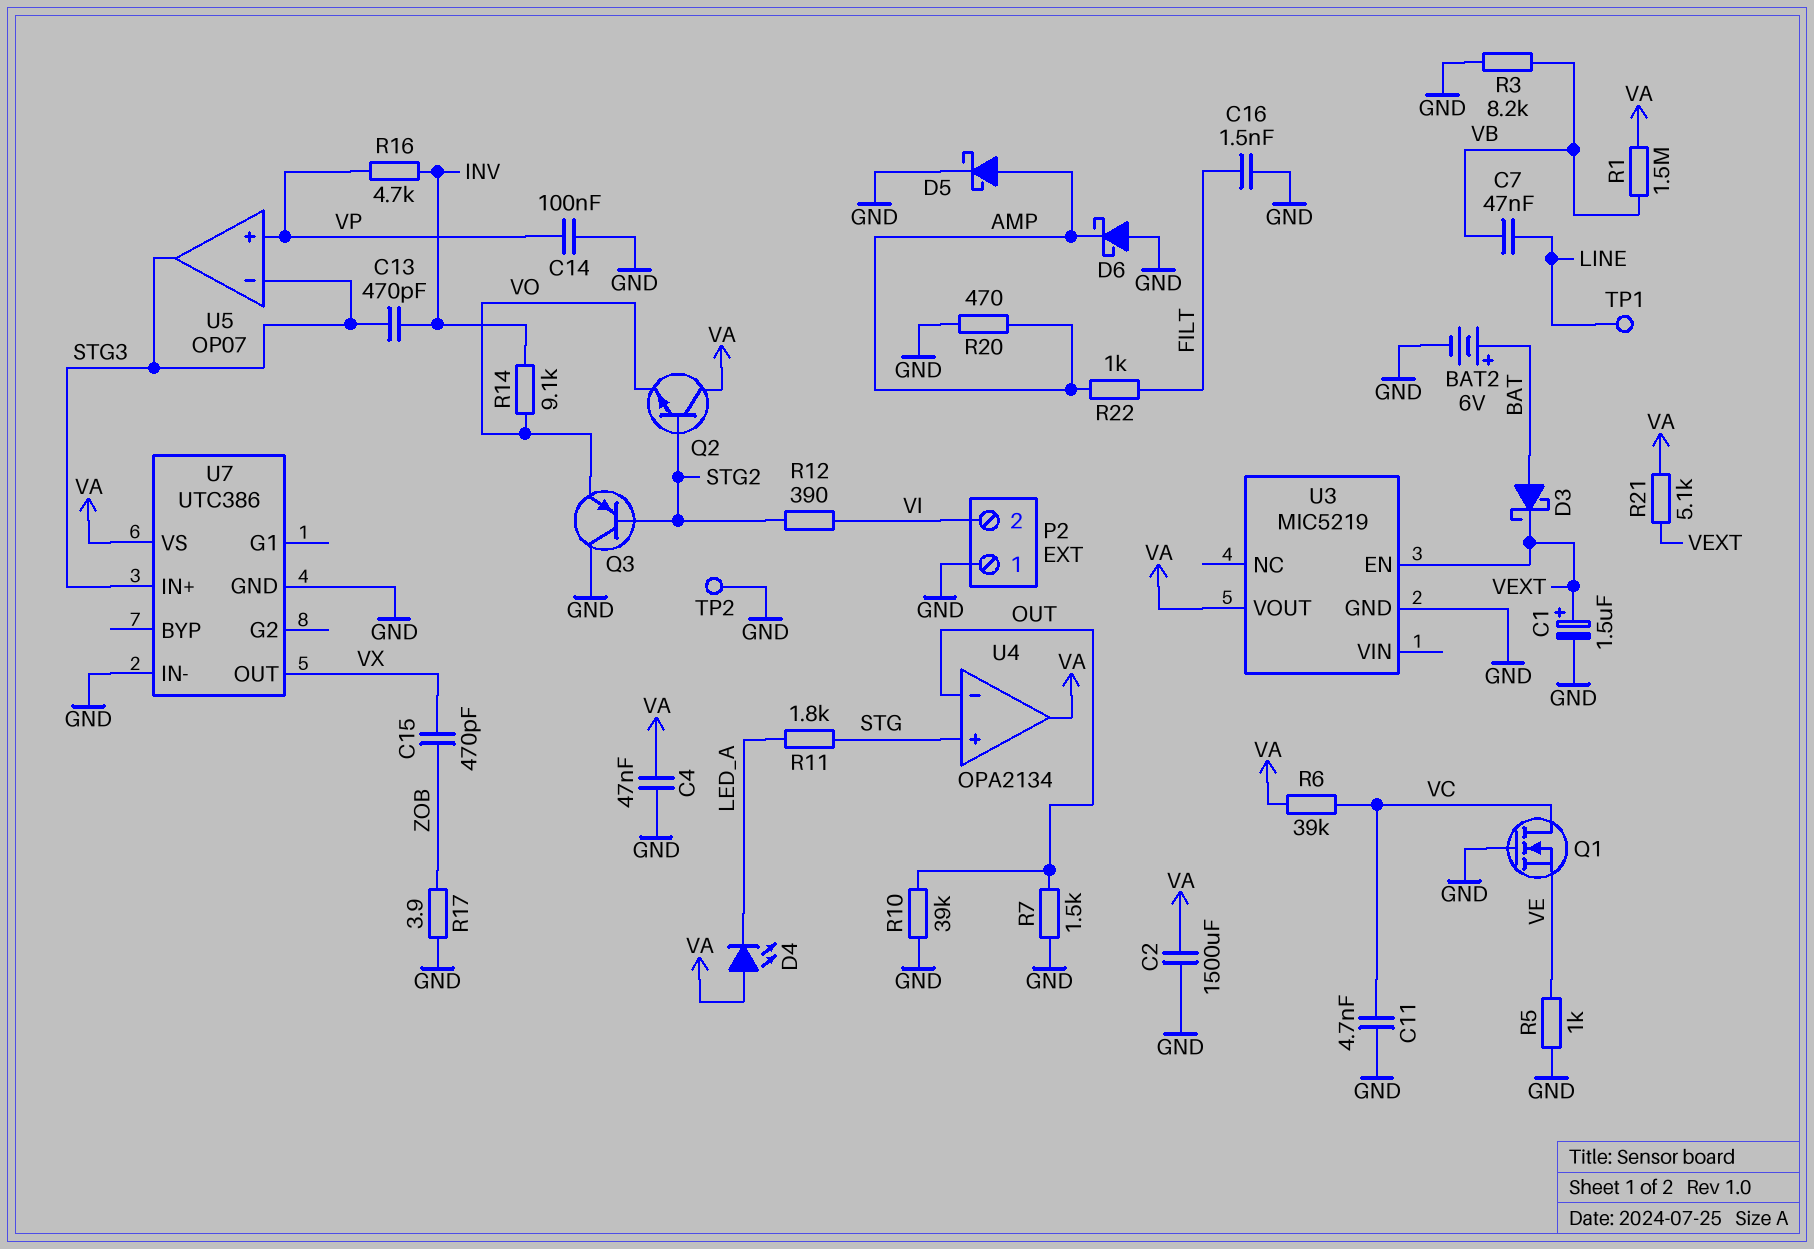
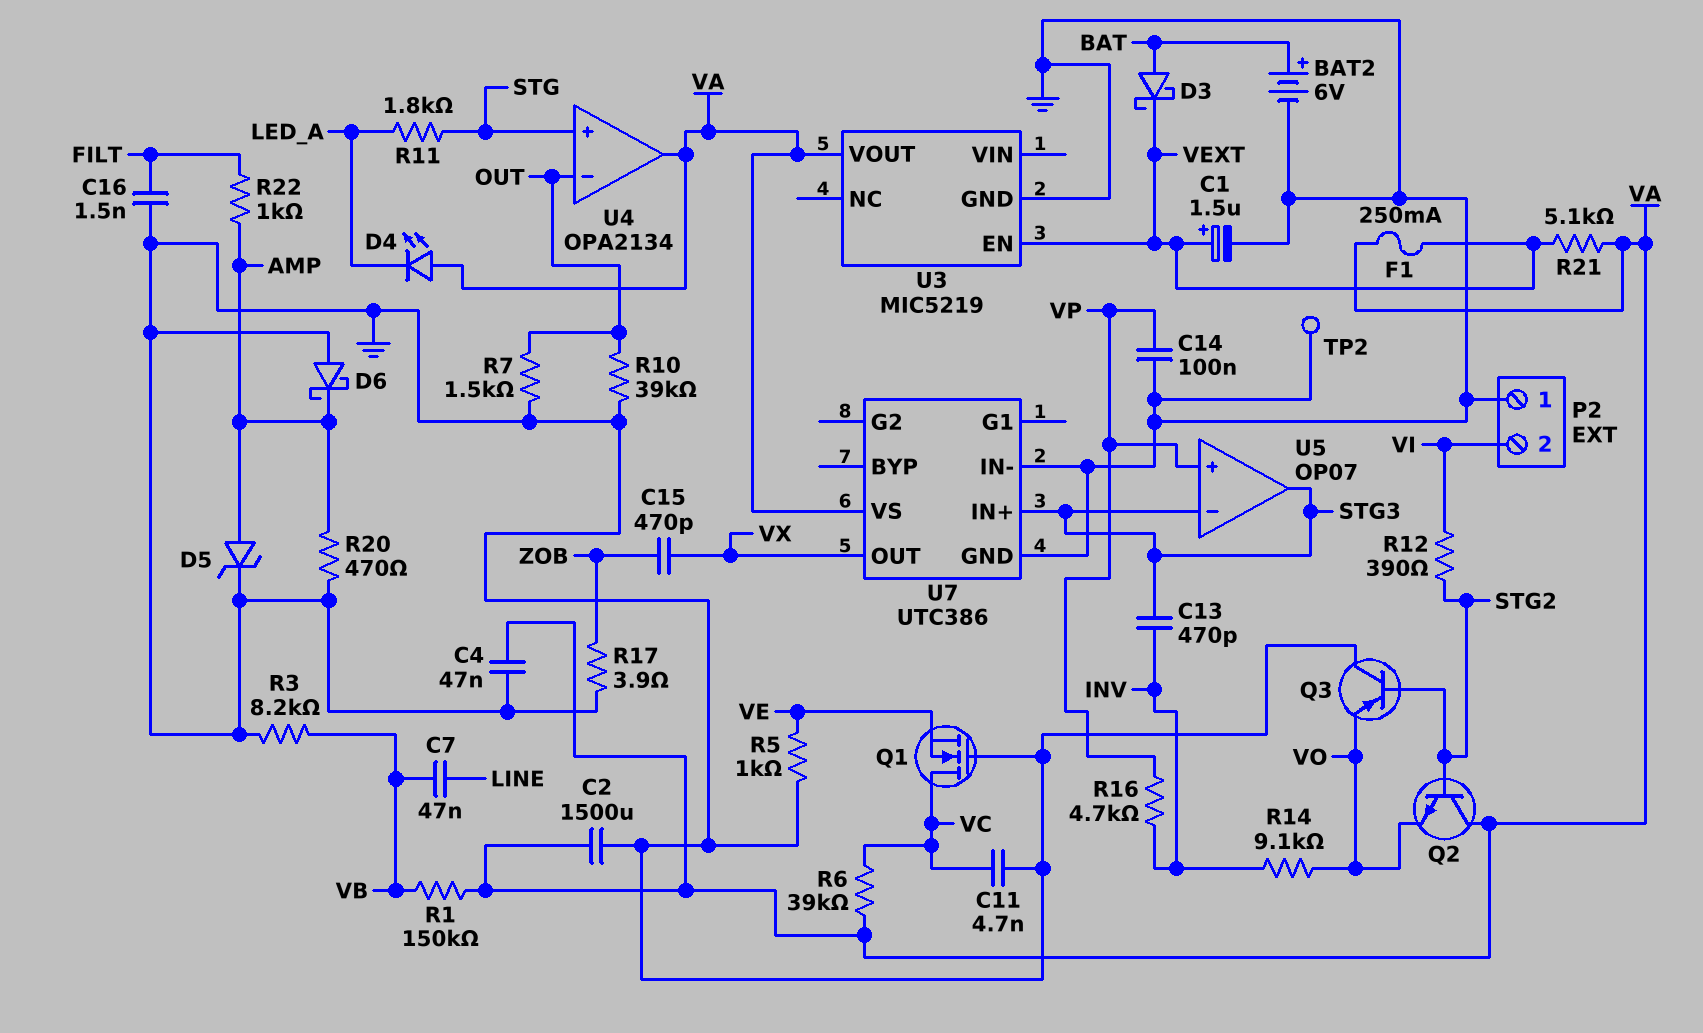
D5: schottky (A AMP, K GND) -> zener (A AMP, K GND)
F1: none -> 250mA (VA, VEXT)
R1: 1.5M (VA, VB) -> 150k (VA, VB)
TP1: test point (LINE) -> none

